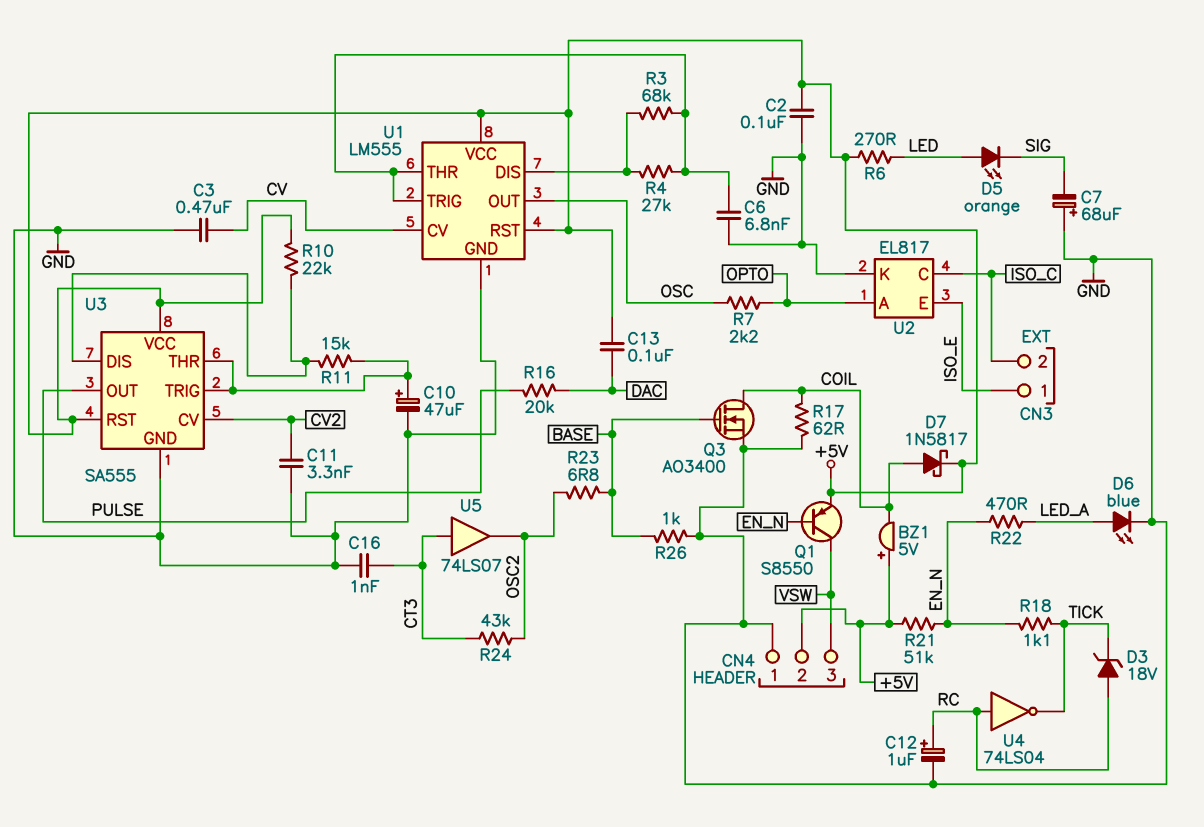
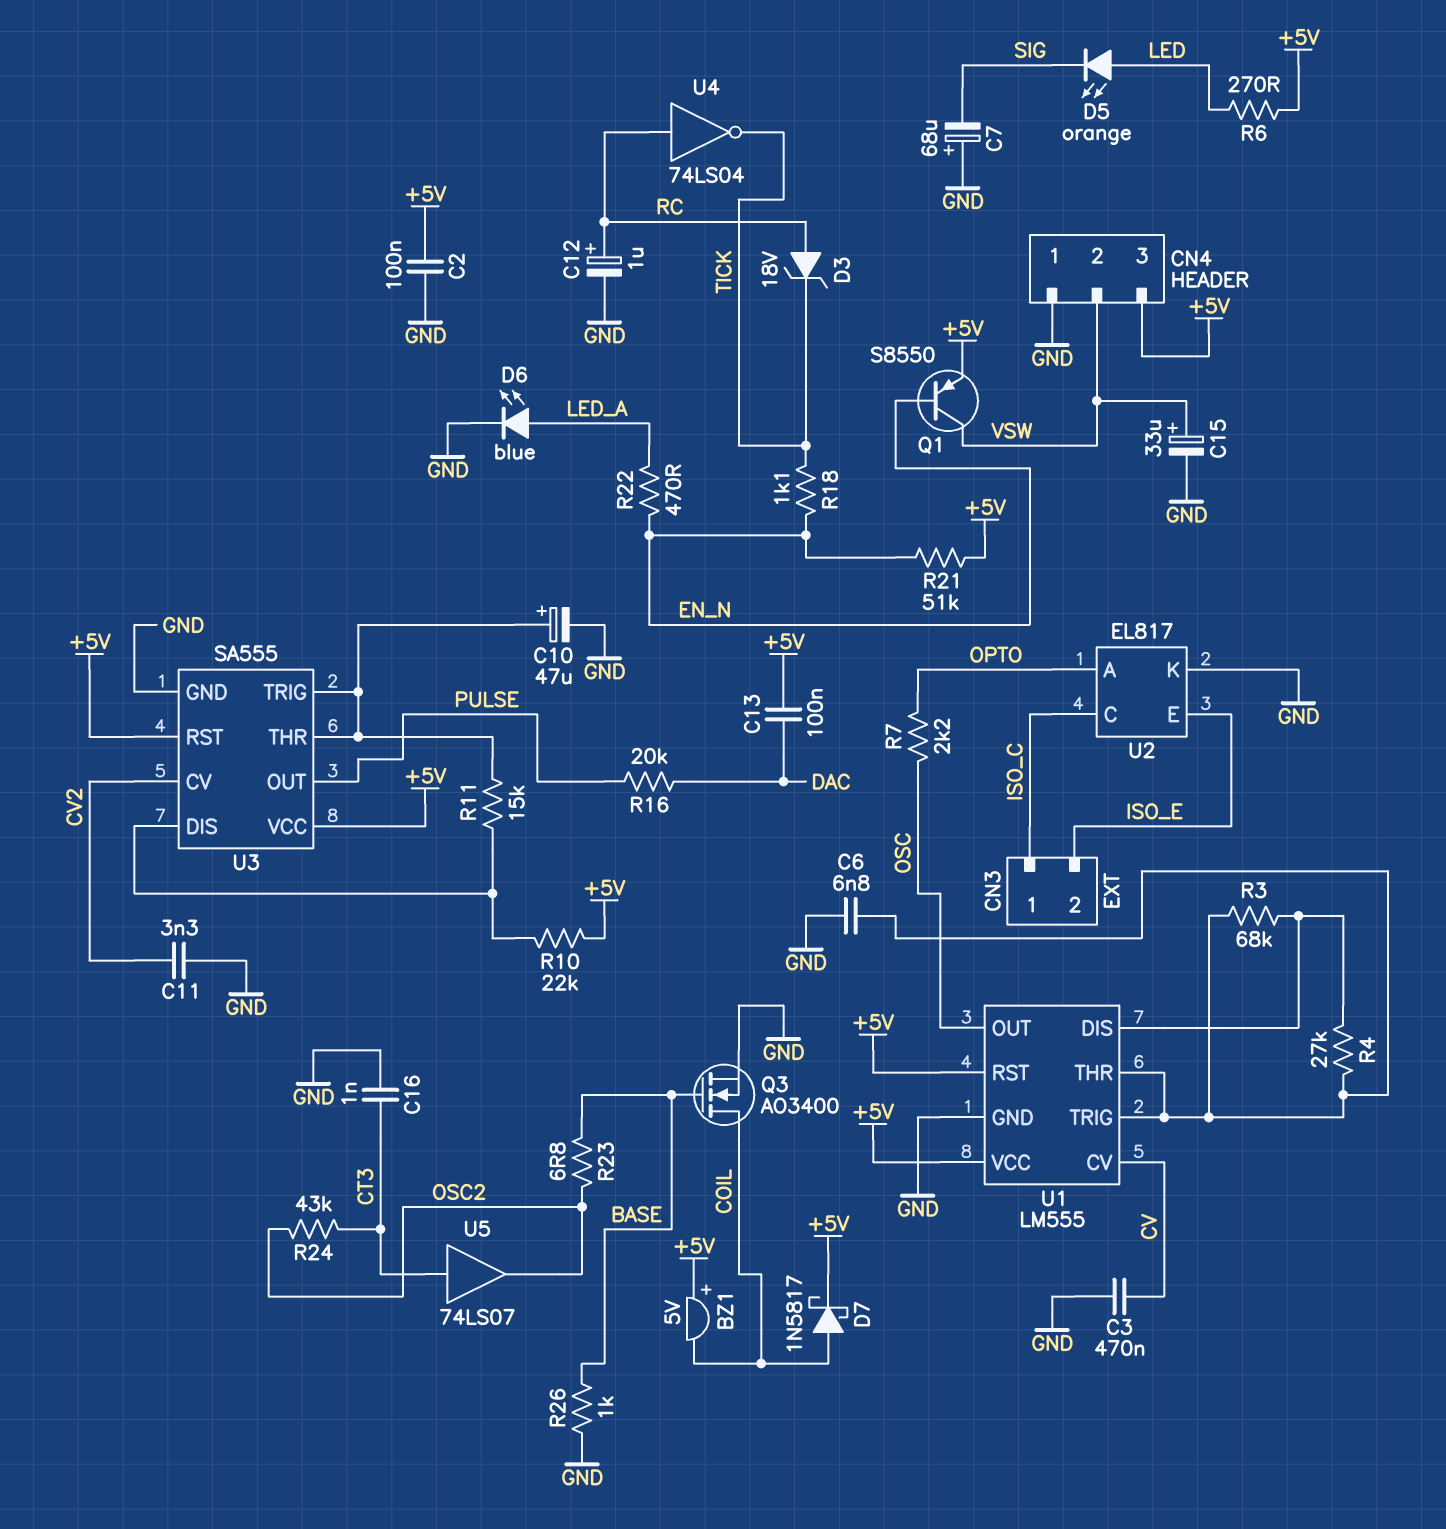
C15: none -> 33uF (plus VSW, minus GND)
CN3 pin 1: ISO_E -> ISO_C
CN3 pin 2: ISO_C -> ISO_E
CN4 pin 2: +5V -> VSW
CN4 pin 3: VSW -> +5V
R17: 62 (COIL, GND) -> none

